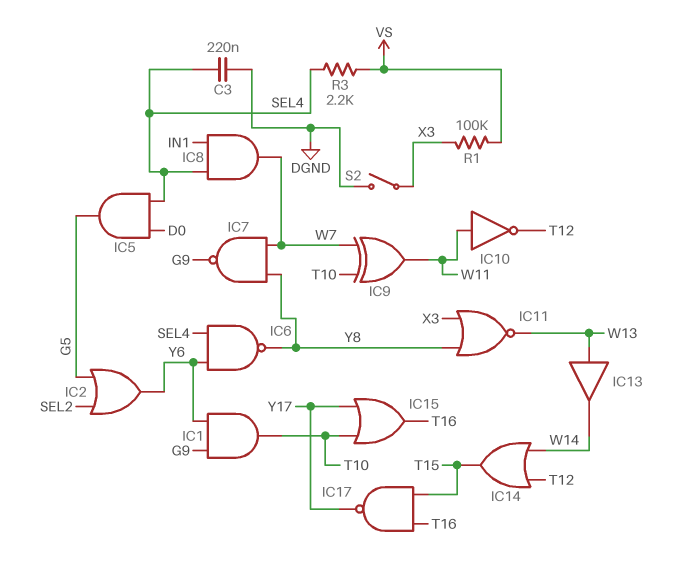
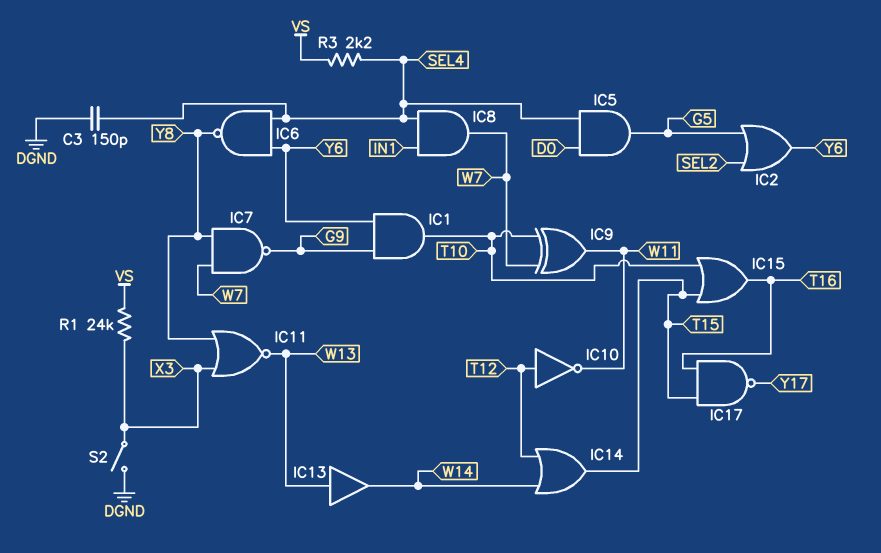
C3: 220nF (DGND, SEL4) -> 150pF (DGND, SEL4)
IC10: NOT (in W11, out T12) -> NOT (in T12, out W11)
IC15: OR (in T10, in Y17, out T16) -> OR (in T10, in T15, out T16)
R1: 100k (VS, X3) -> 24k (VS, X3)

